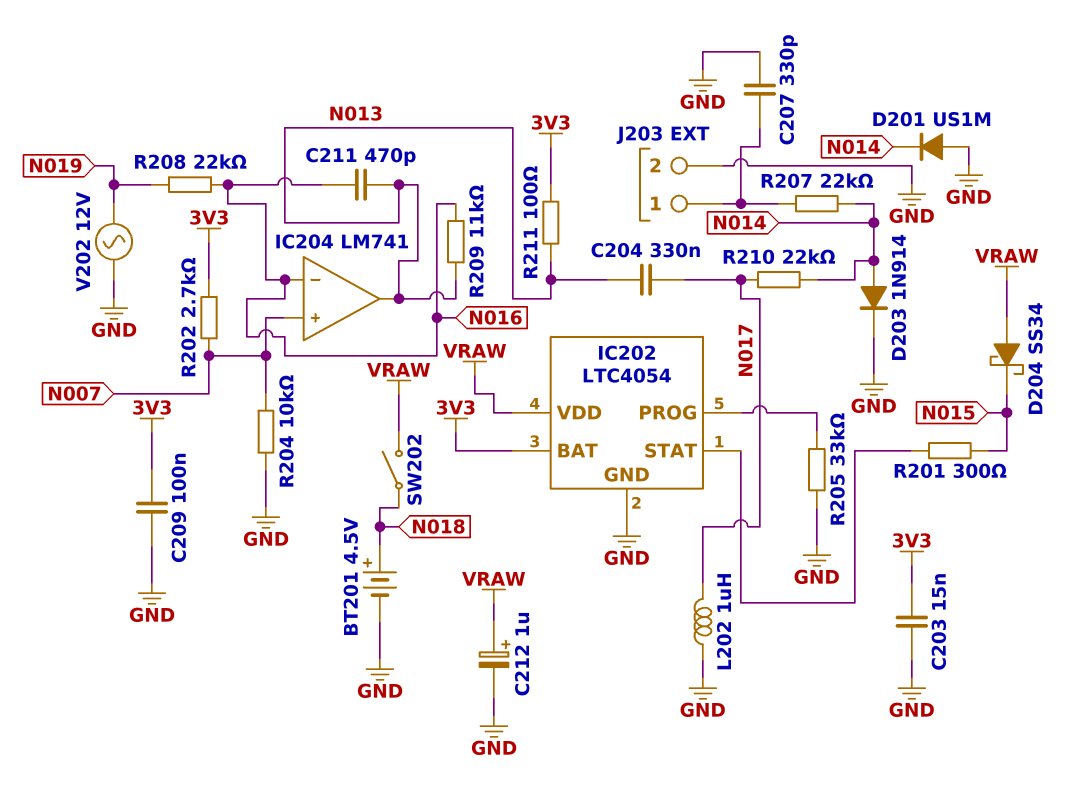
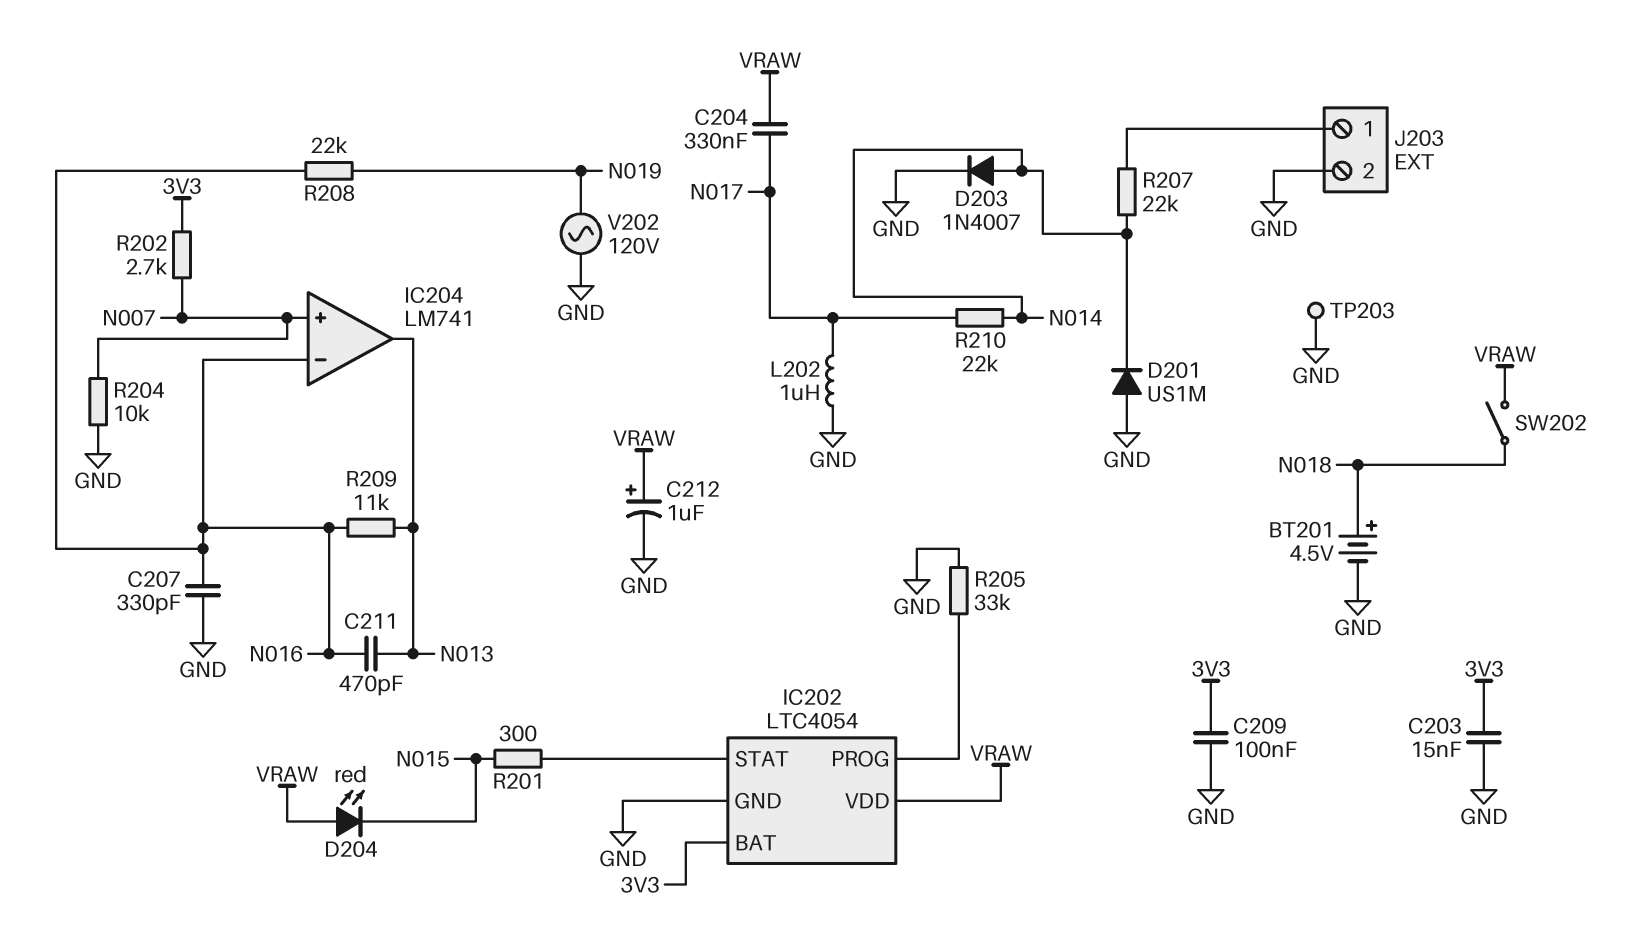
C204: 330nF (N013, N017) -> 330nF (N017, VRAW)
C207: 330pF (GND, J203/1) -> 330pF (GND, N016)
D203: diode 1N914 (A N014, K GND) -> diode 1N4007 (A N014, K GND)
D204: schottky SS34 (A VRAW, K N015) -> LED red (A VRAW, K N015)
R211: 100 (3V3, N013) -> none
TP203: none -> test point (GND)
V202: AC 12V (GND, N019) -> AC 120V (GND, N019)

